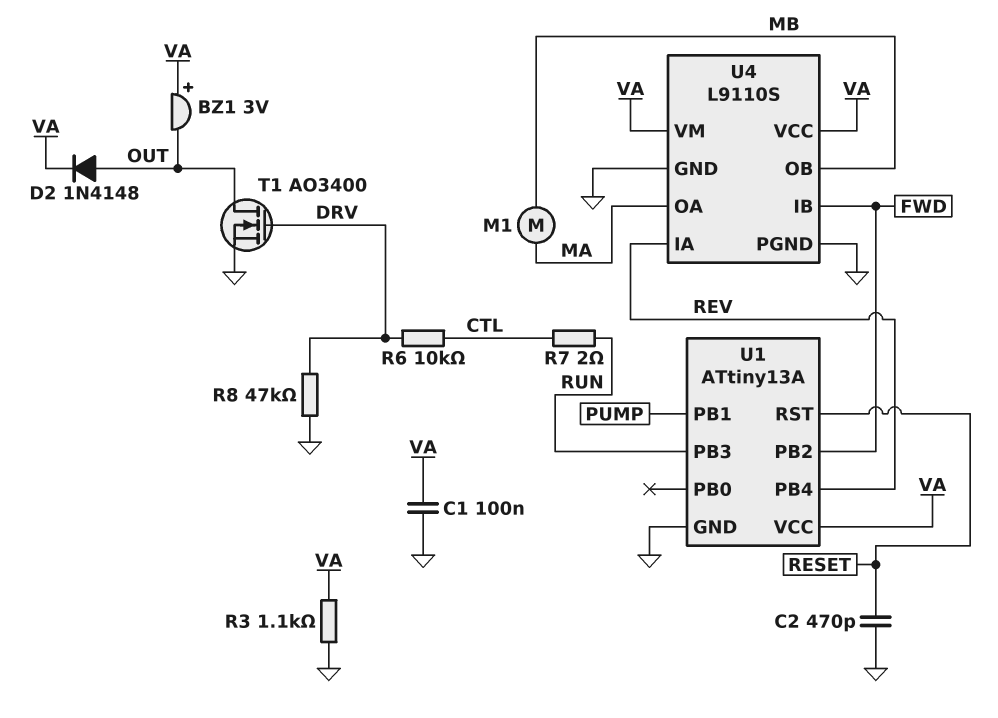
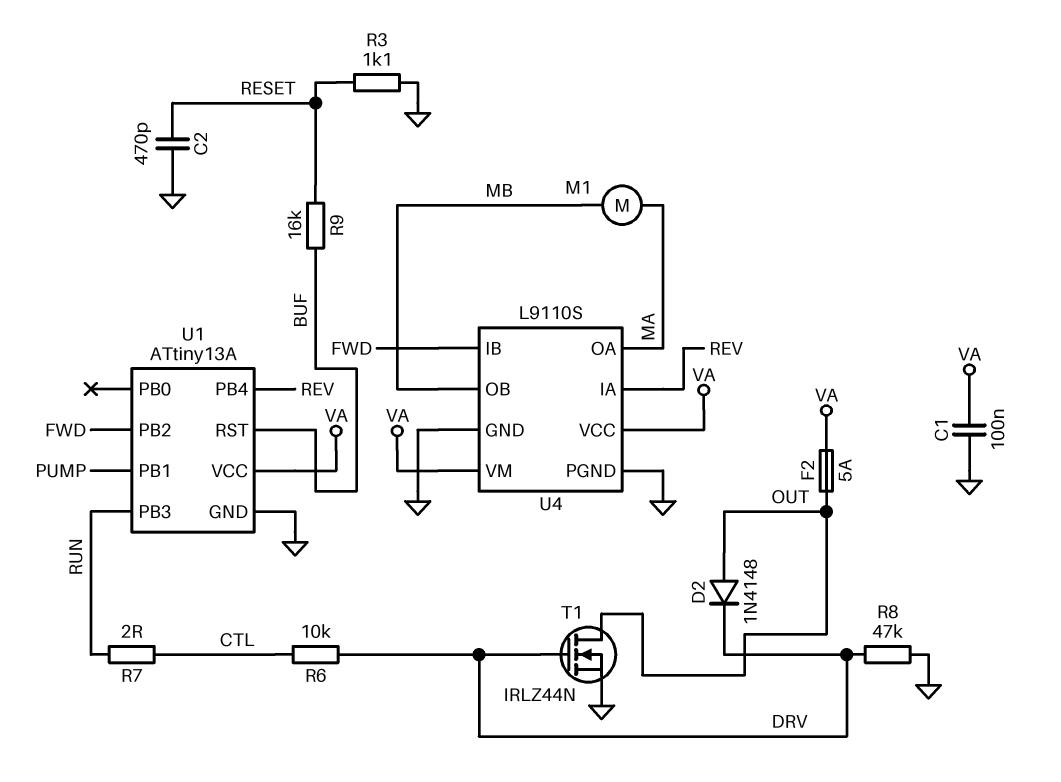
BZ1: buzzer 3V (plus VA, minus OUT) -> none
D2: diode 1N4148 (A OUT, K VA) -> diode 1N4148 (A OUT, K DRV)
F2: none -> 5A (OUT, VA)
R3: 1.1k (GND, VA) -> 1.1k (GND, RESET)
R9: none -> 16k (BUF, RESET)
T1: NMOS AO3400 (G DRV, D OUT, S GND) -> NMOS IRLZ44N (G DRV, D OUT, S GND)
U1 pin RST: RESET -> BUF

